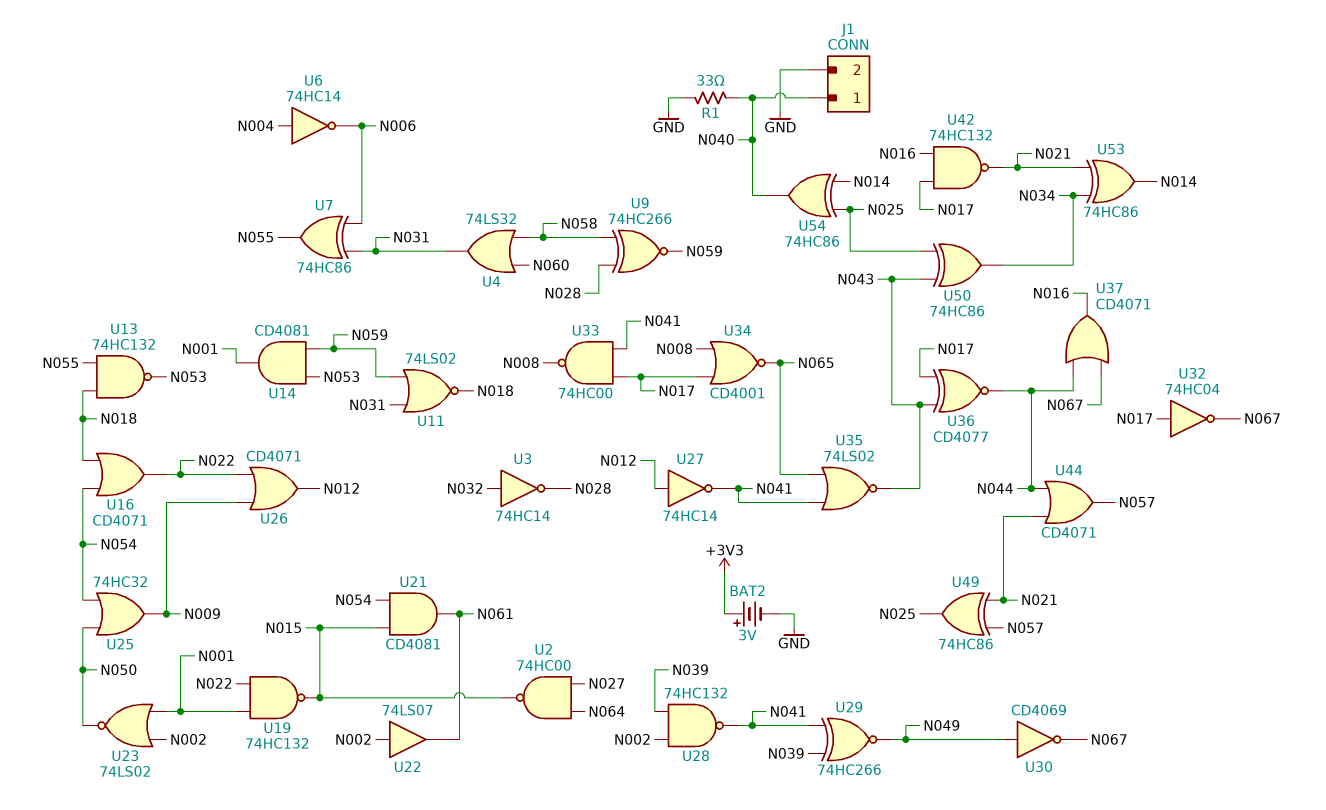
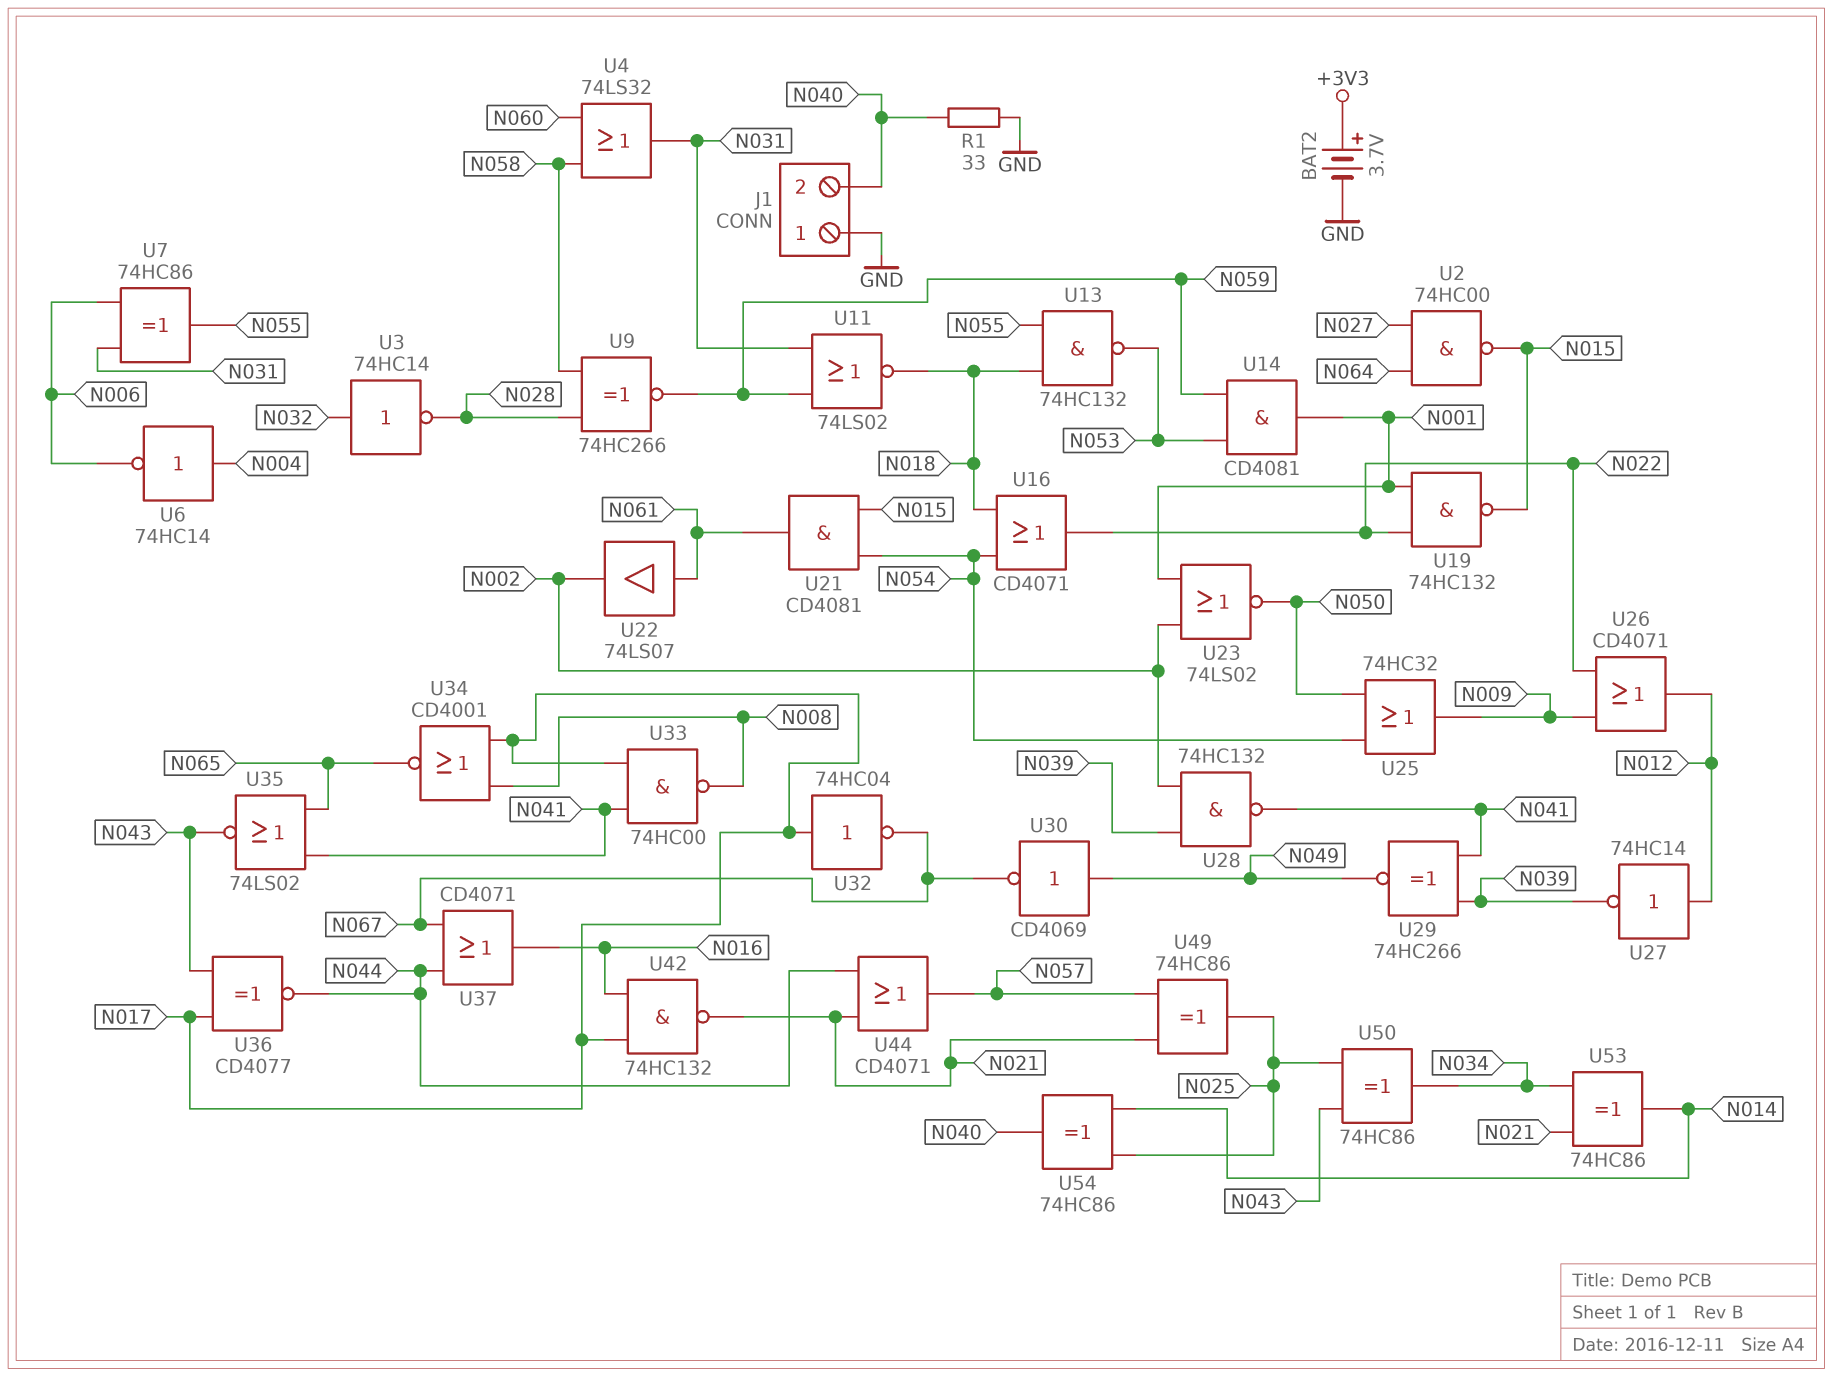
BAT2: 3V (plus +3V3, minus GND) -> 3.7V (plus +3V3, minus GND)
J1 pin 1: N040 -> GND
J1 pin 2: GND -> N040
U22: buffer 74LS07 (in N002, out N061) -> buffer 74LS07 (in N061, out N002)
U27: NOT 74HC14 (in N012, out N041) -> NOT 74HC14 (in N012, out N039)

